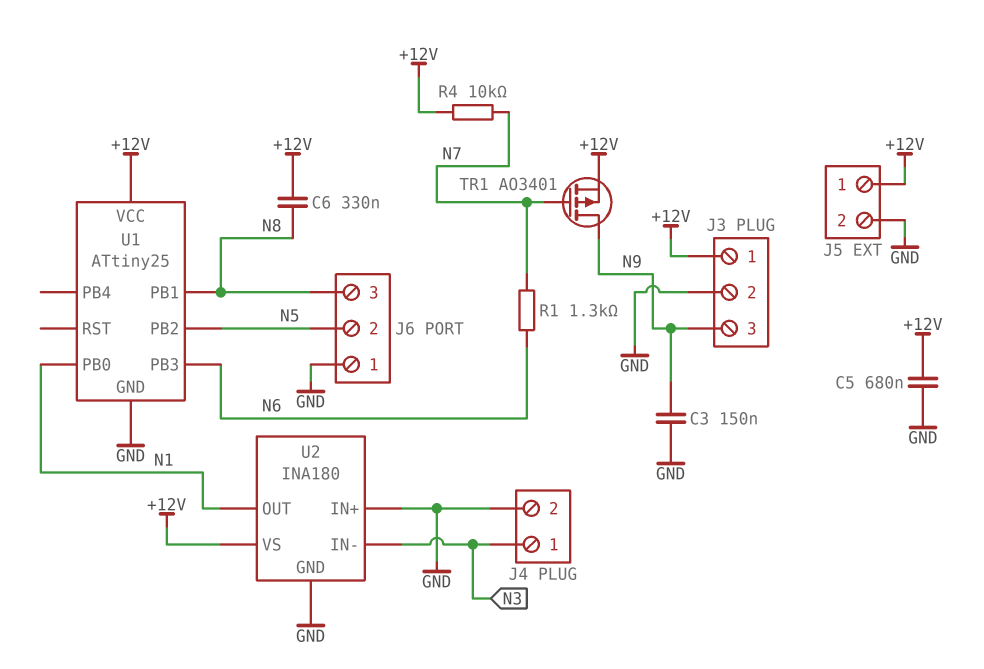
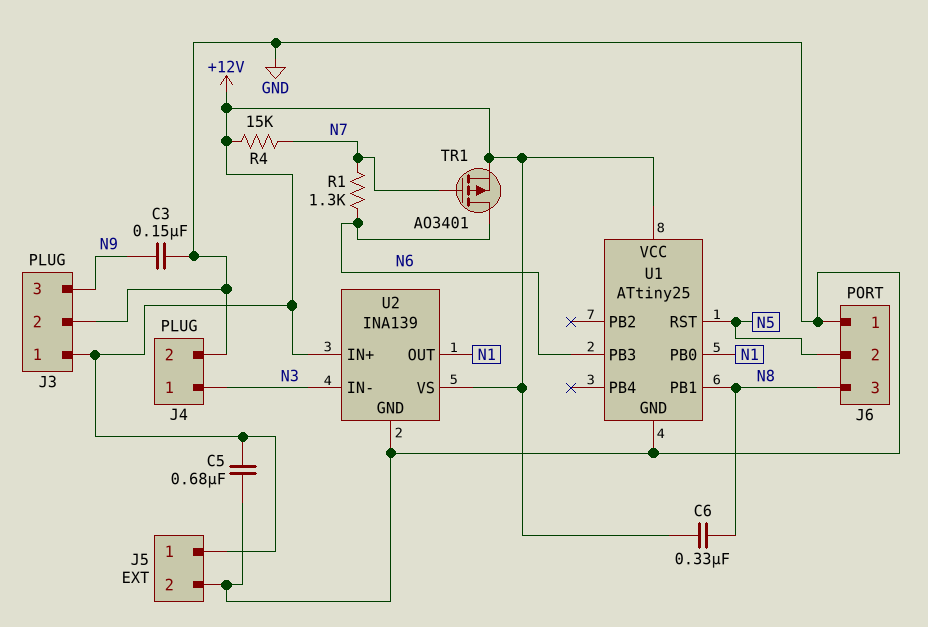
R4: 10k (+12V, N7) -> 15k (+12V, N7)
TR1: PMOS AO3401 (G N7, D N9, S +12V) -> PMOS AO3401 (G N7, D N6, S +12V)
U1 pin PB2: N5 -> none
U1 pin RST: none -> N5
U2: INA180 -> INA139
U2 pin IN+: GND -> +12V

